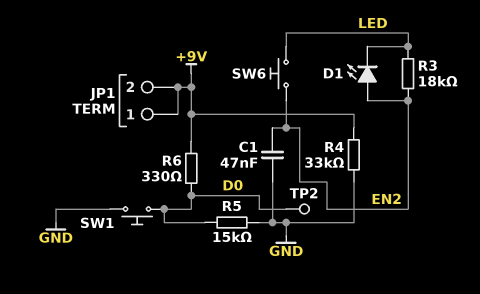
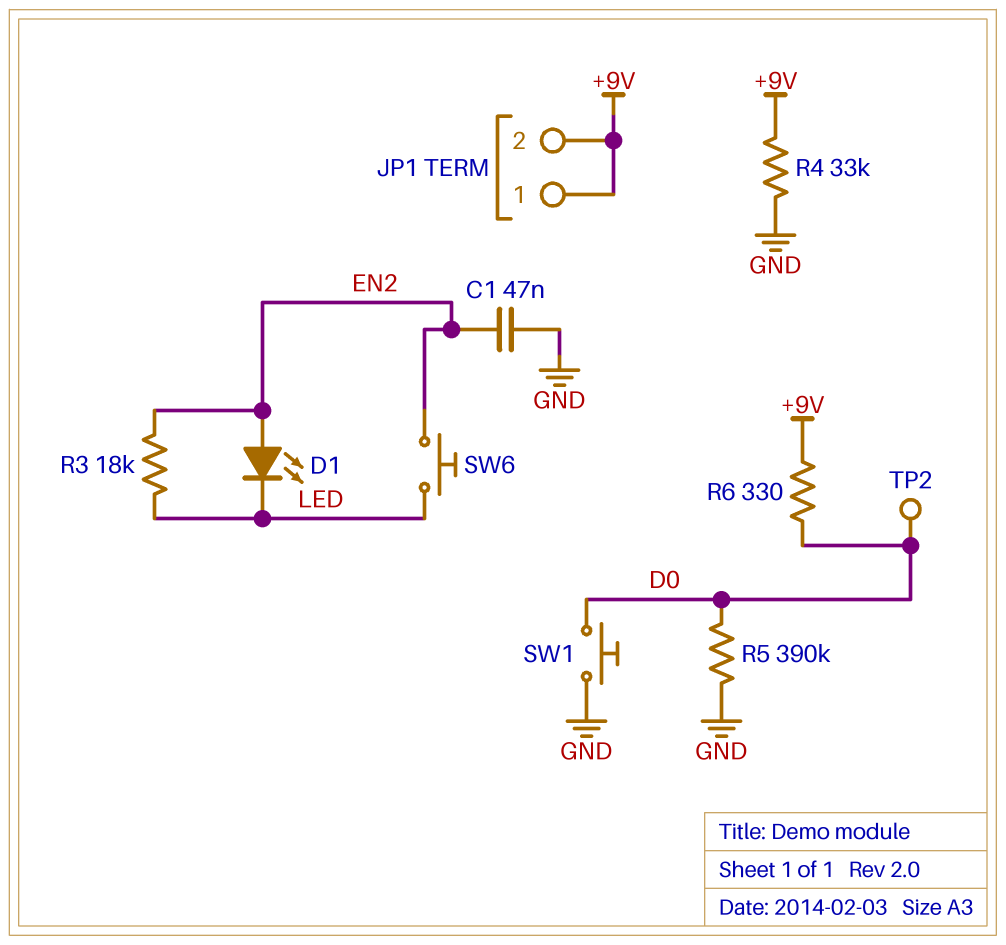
R5: 15k (D0, GND) -> 390k (D0, GND)

